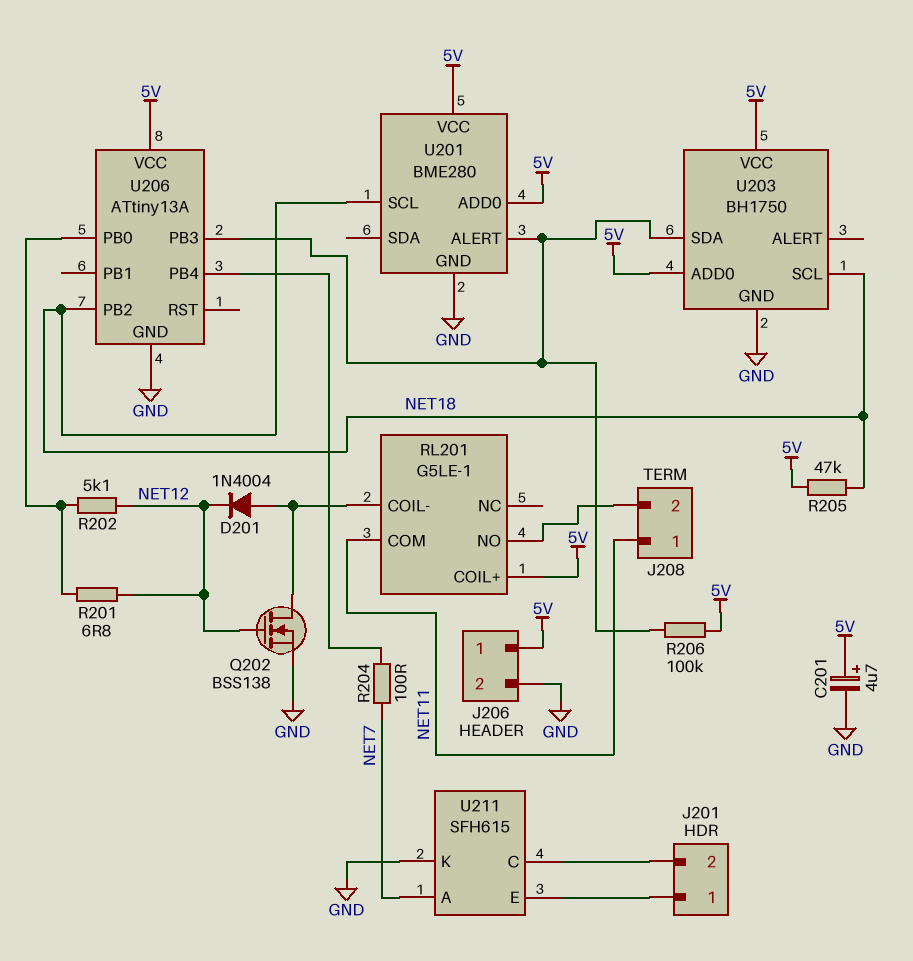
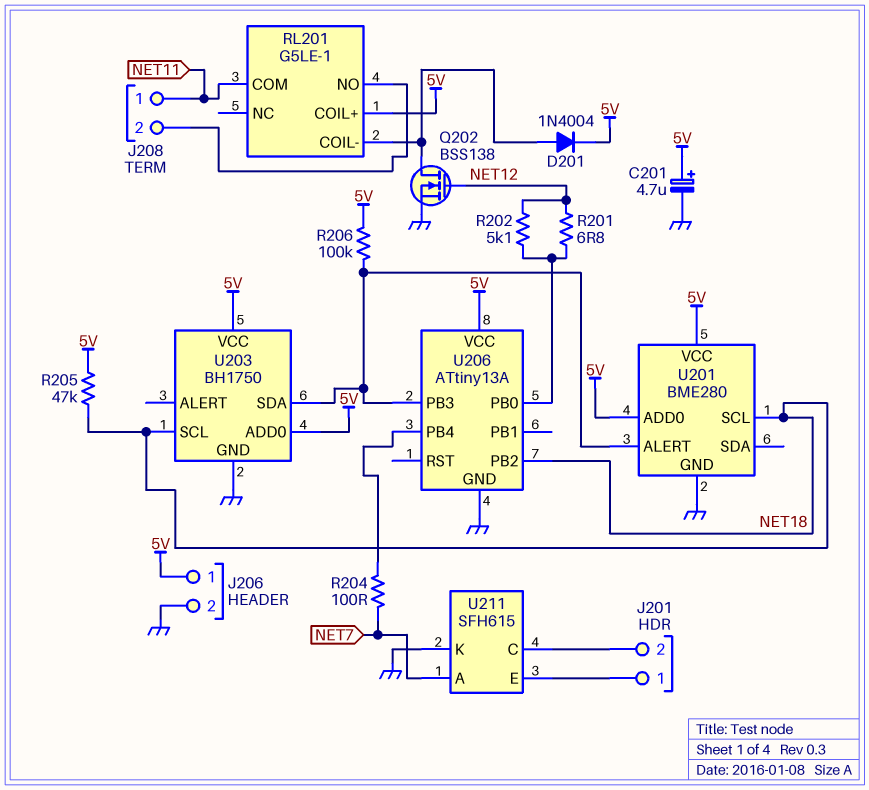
D201: diode 1N4004 (A RL201/COIL-, K NET12) -> diode 1N4004 (A RL201/COIL-, K 5V)

